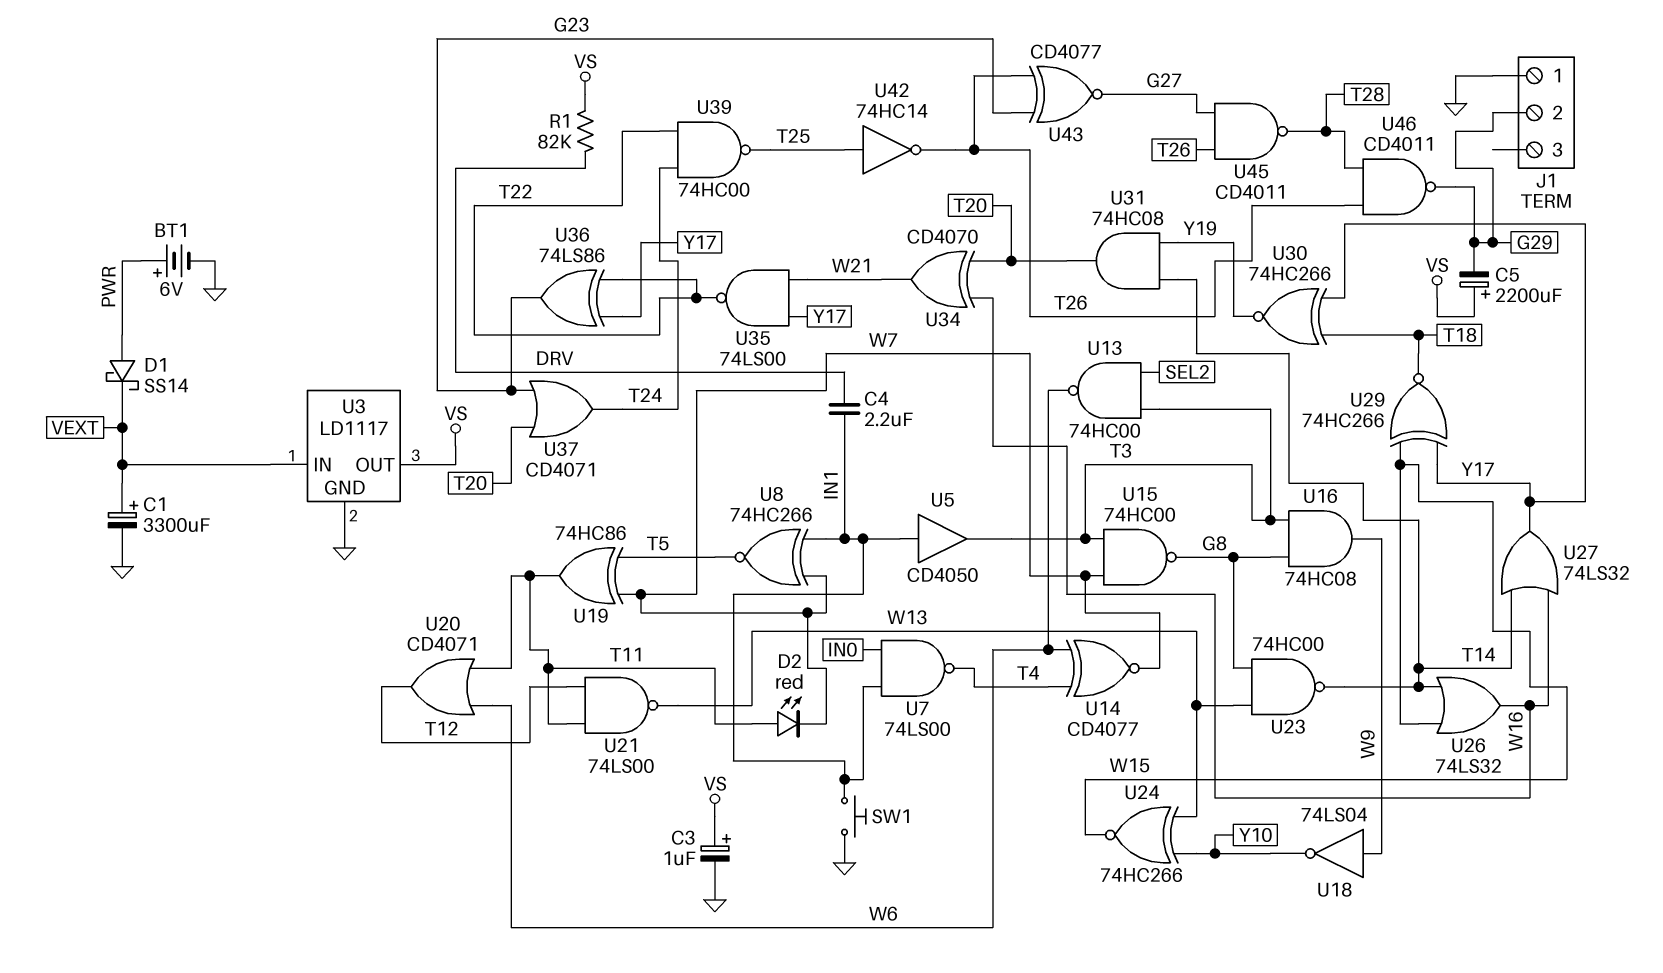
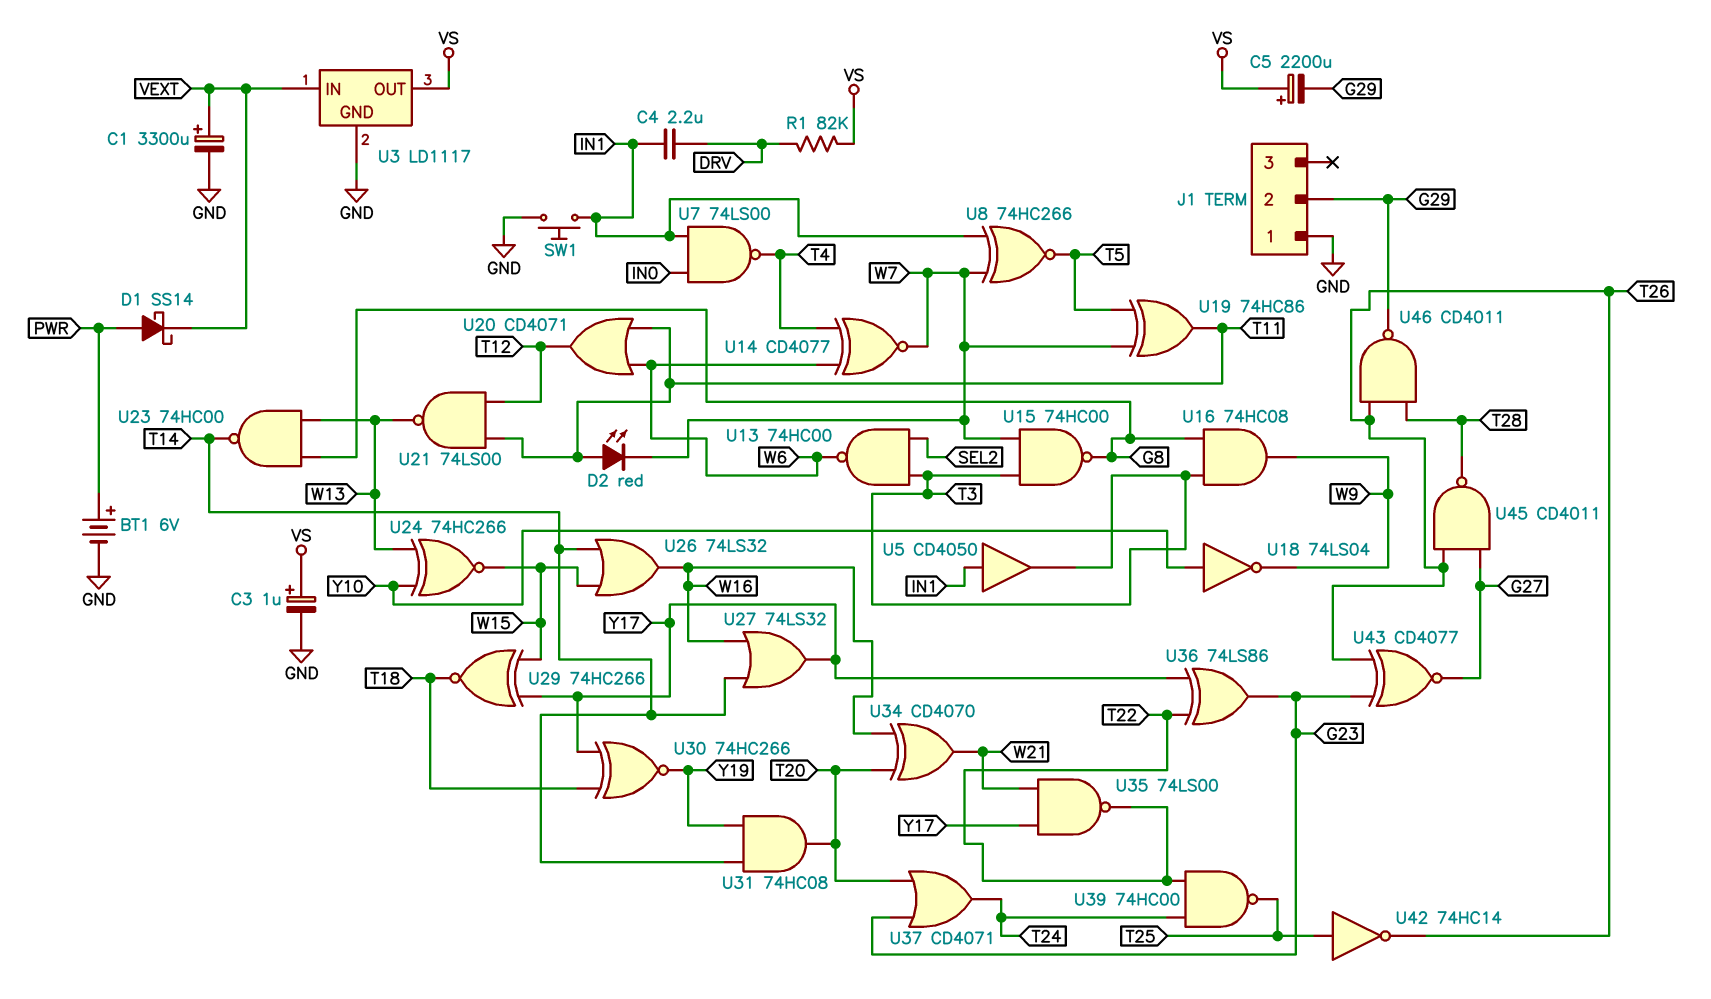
U18: NOT 74LS04 (in W9, out Y10) -> NOT 74LS04 (in Y10, out W9)

